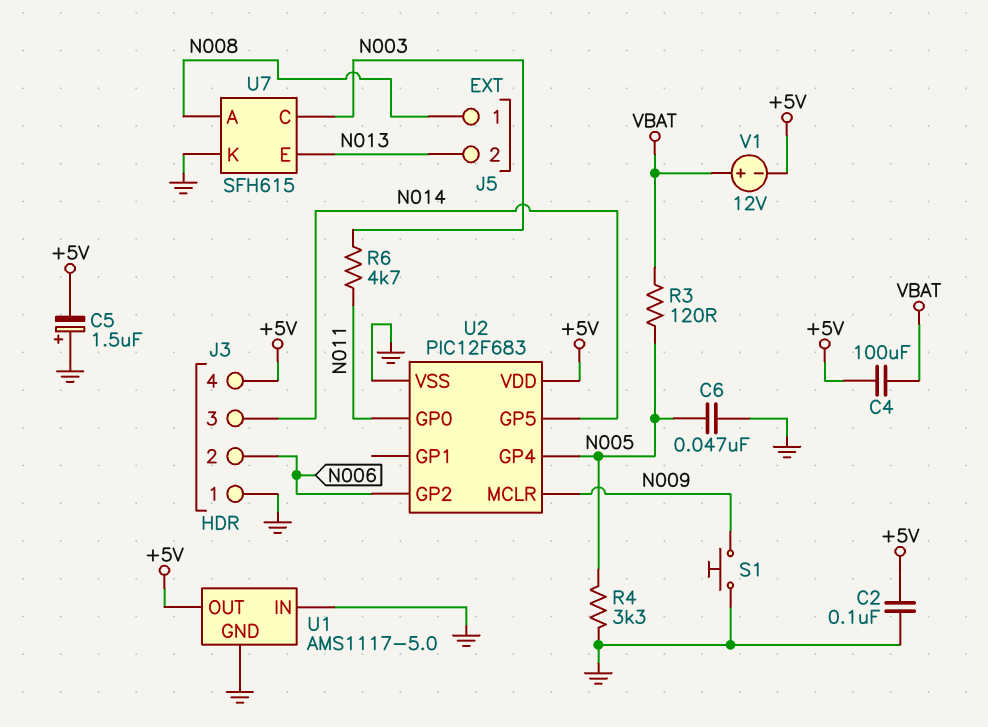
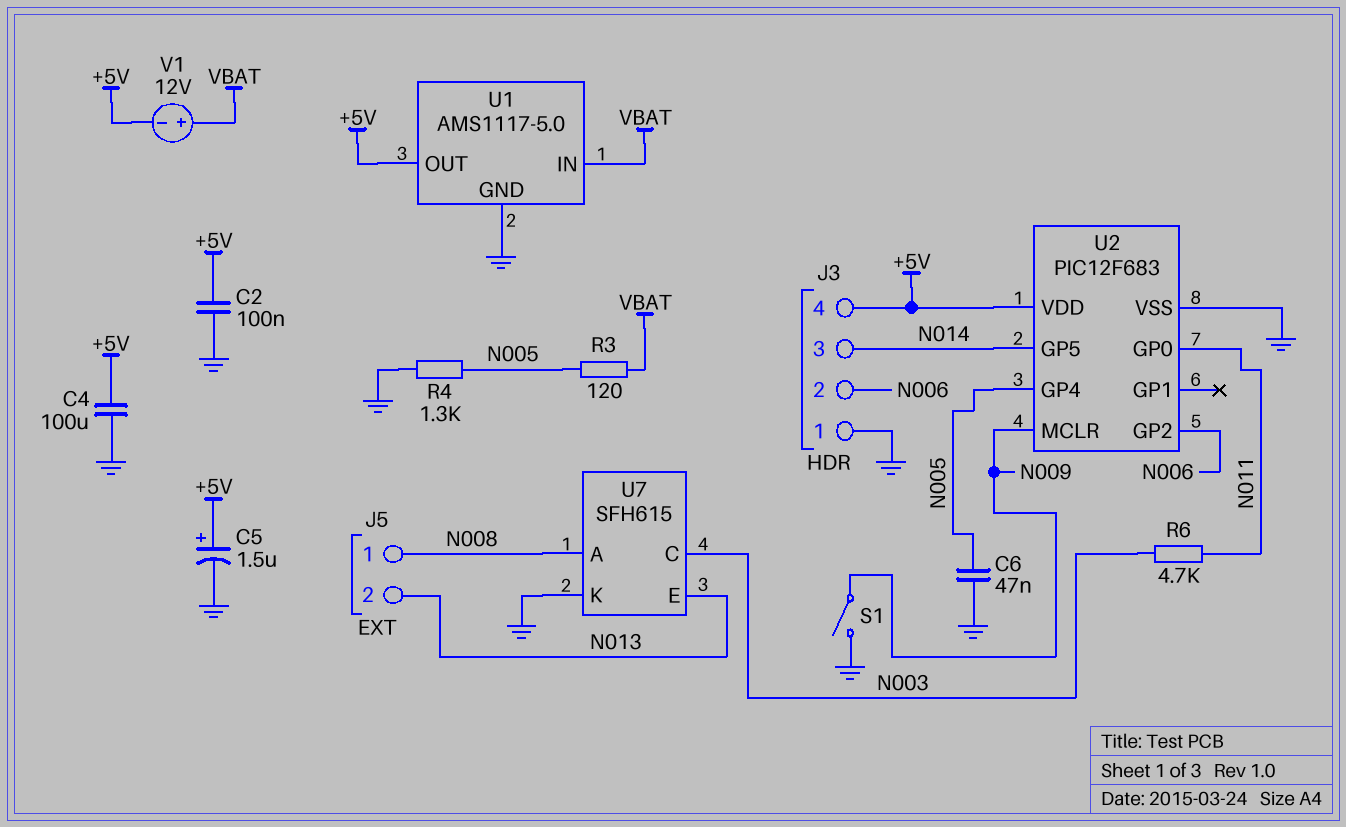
C4: 100uF (+5V, VBAT) -> 100uF (+5V, GND)
C5: 1.5uF (plus GND, minus +5V) -> 1.5uF (plus +5V, minus GND)
R4: 3.3k (GND, N005) -> 1.3k (GND, N005)
S1: button (GND, N009) -> switch (GND, N009)
U1 pin IN: GND -> VBAT

